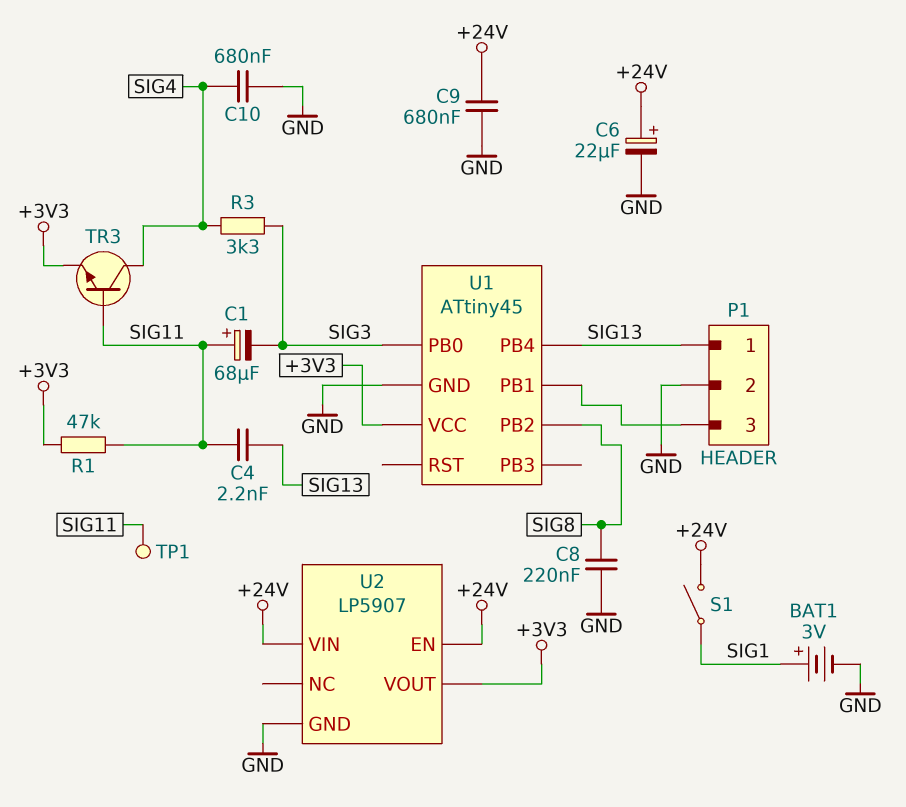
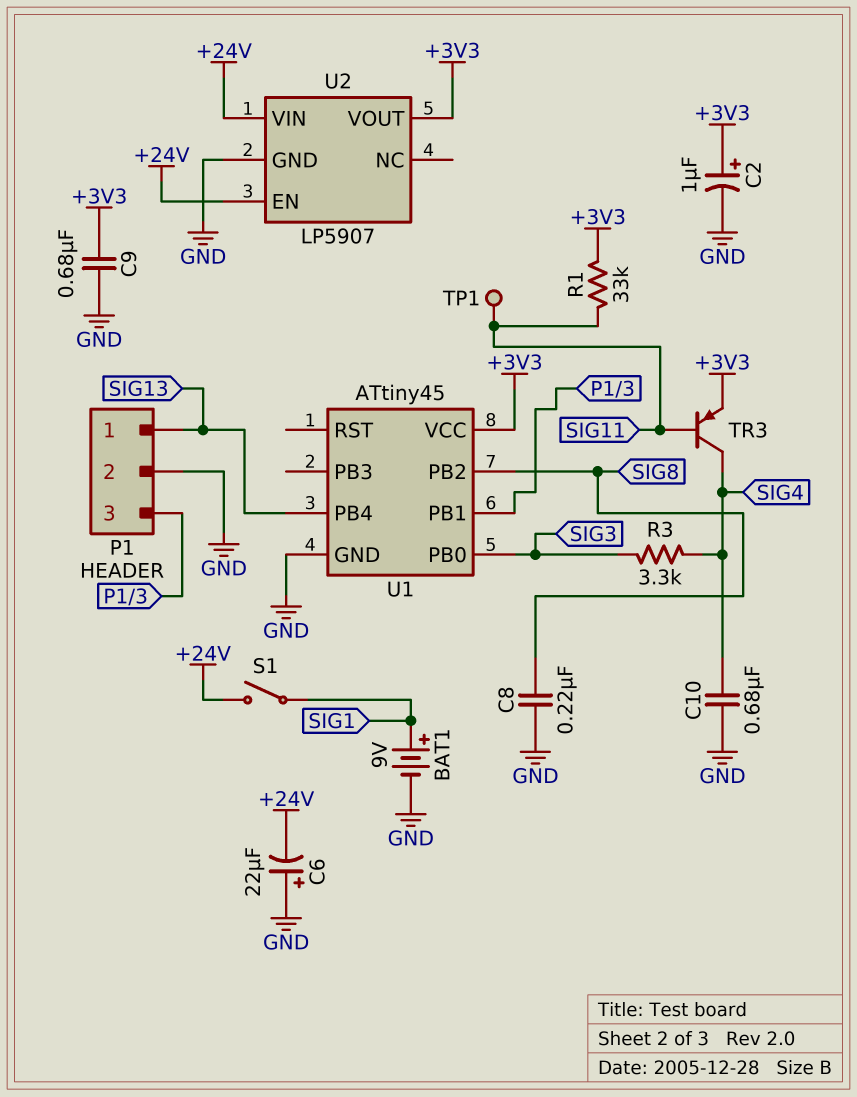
BAT1: 3V (plus SIG1, minus GND) -> 9V (plus SIG1, minus GND)
C1: 68uF (plus SIG11, minus SIG3) -> none
C2: none -> 1uF (plus +3V3, minus GND)
C4: 2.2nF (SIG11, SIG13) -> none
C6: 22uF (plus +24V, minus GND) -> 22uF (plus GND, minus +24V)
C9: 680nF (+24V, GND) -> 680nF (+3V3, GND)
R1: 47k (+3V3, SIG11) -> 33k (+3V3, SIG11)
TR3: NPN (B SIG11, C SIG4, E +3V3) -> PNP (B SIG11, C SIG4, E +3V3)

